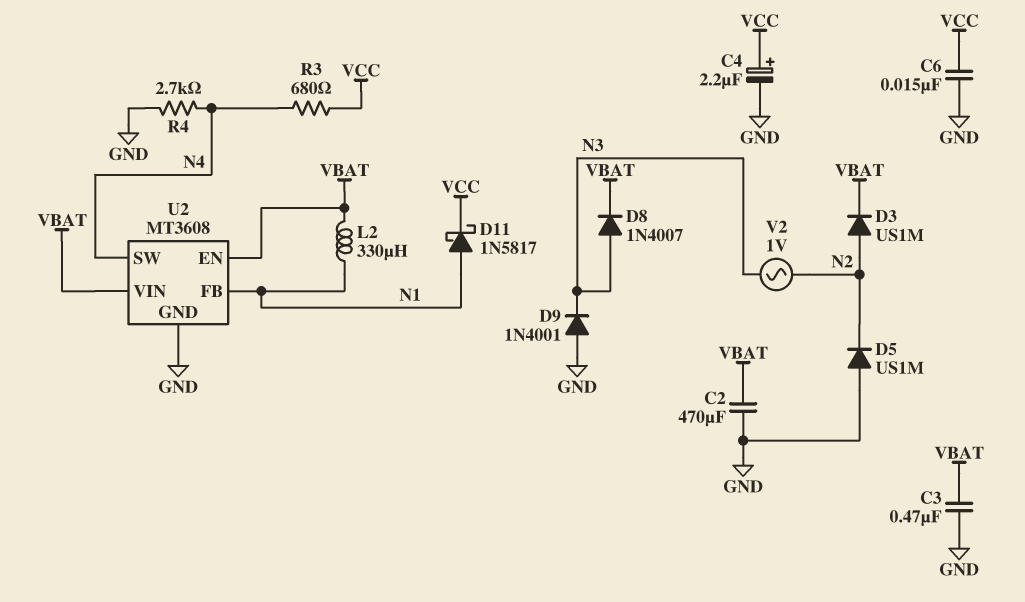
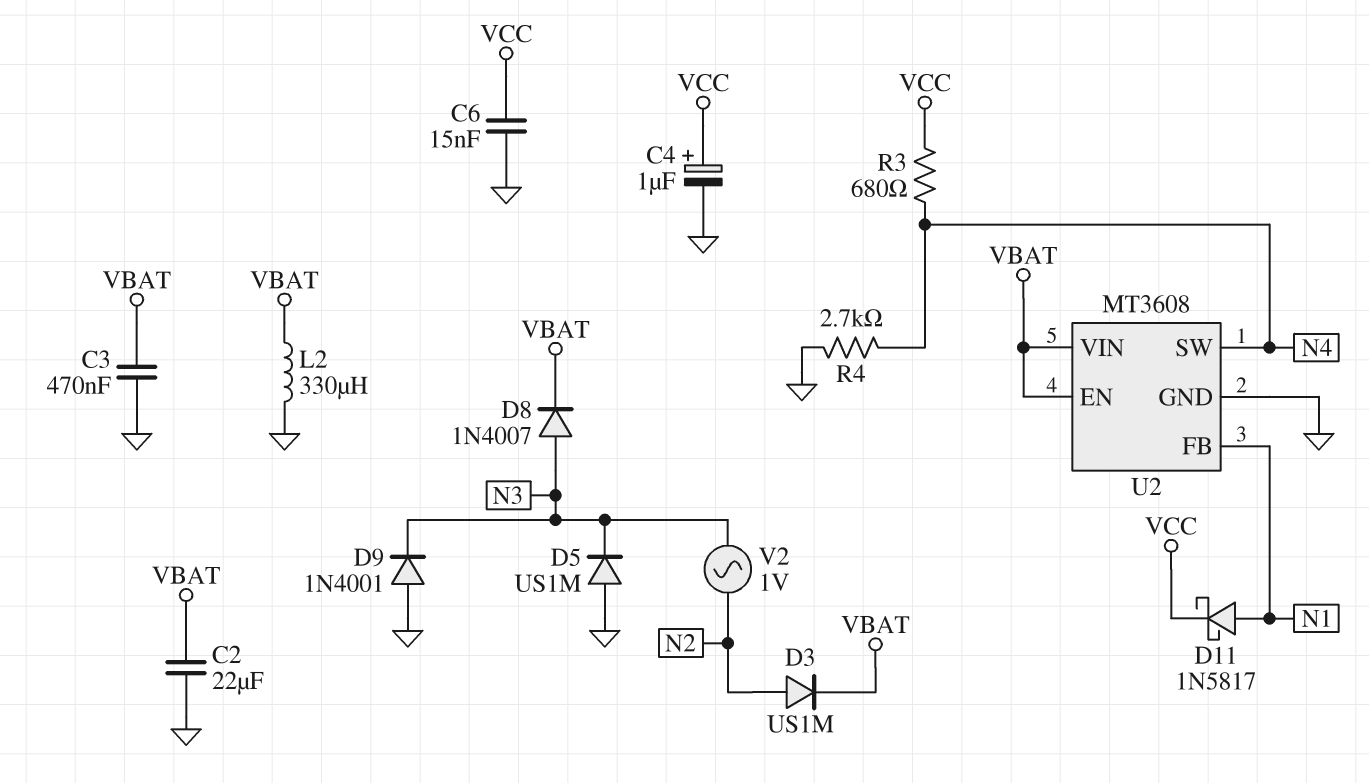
C2: 470uF (GND, VBAT) -> 22uF (GND, VBAT)
C4: 2.2uF (plus VCC, minus GND) -> 1uF (plus VCC, minus GND)
D5: diode US1M (A GND, K N2) -> diode US1M (A GND, K N3)
L2: 330uH (N1, VBAT) -> 330uH (GND, VBAT)

